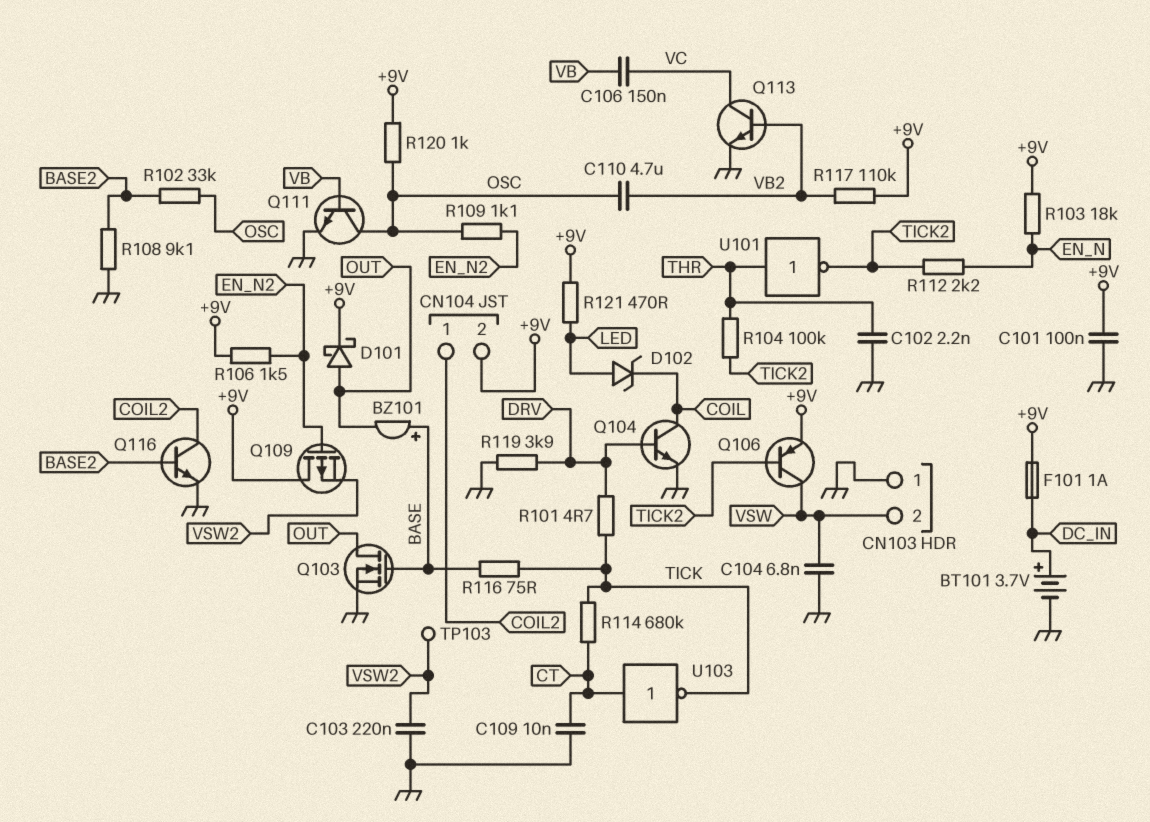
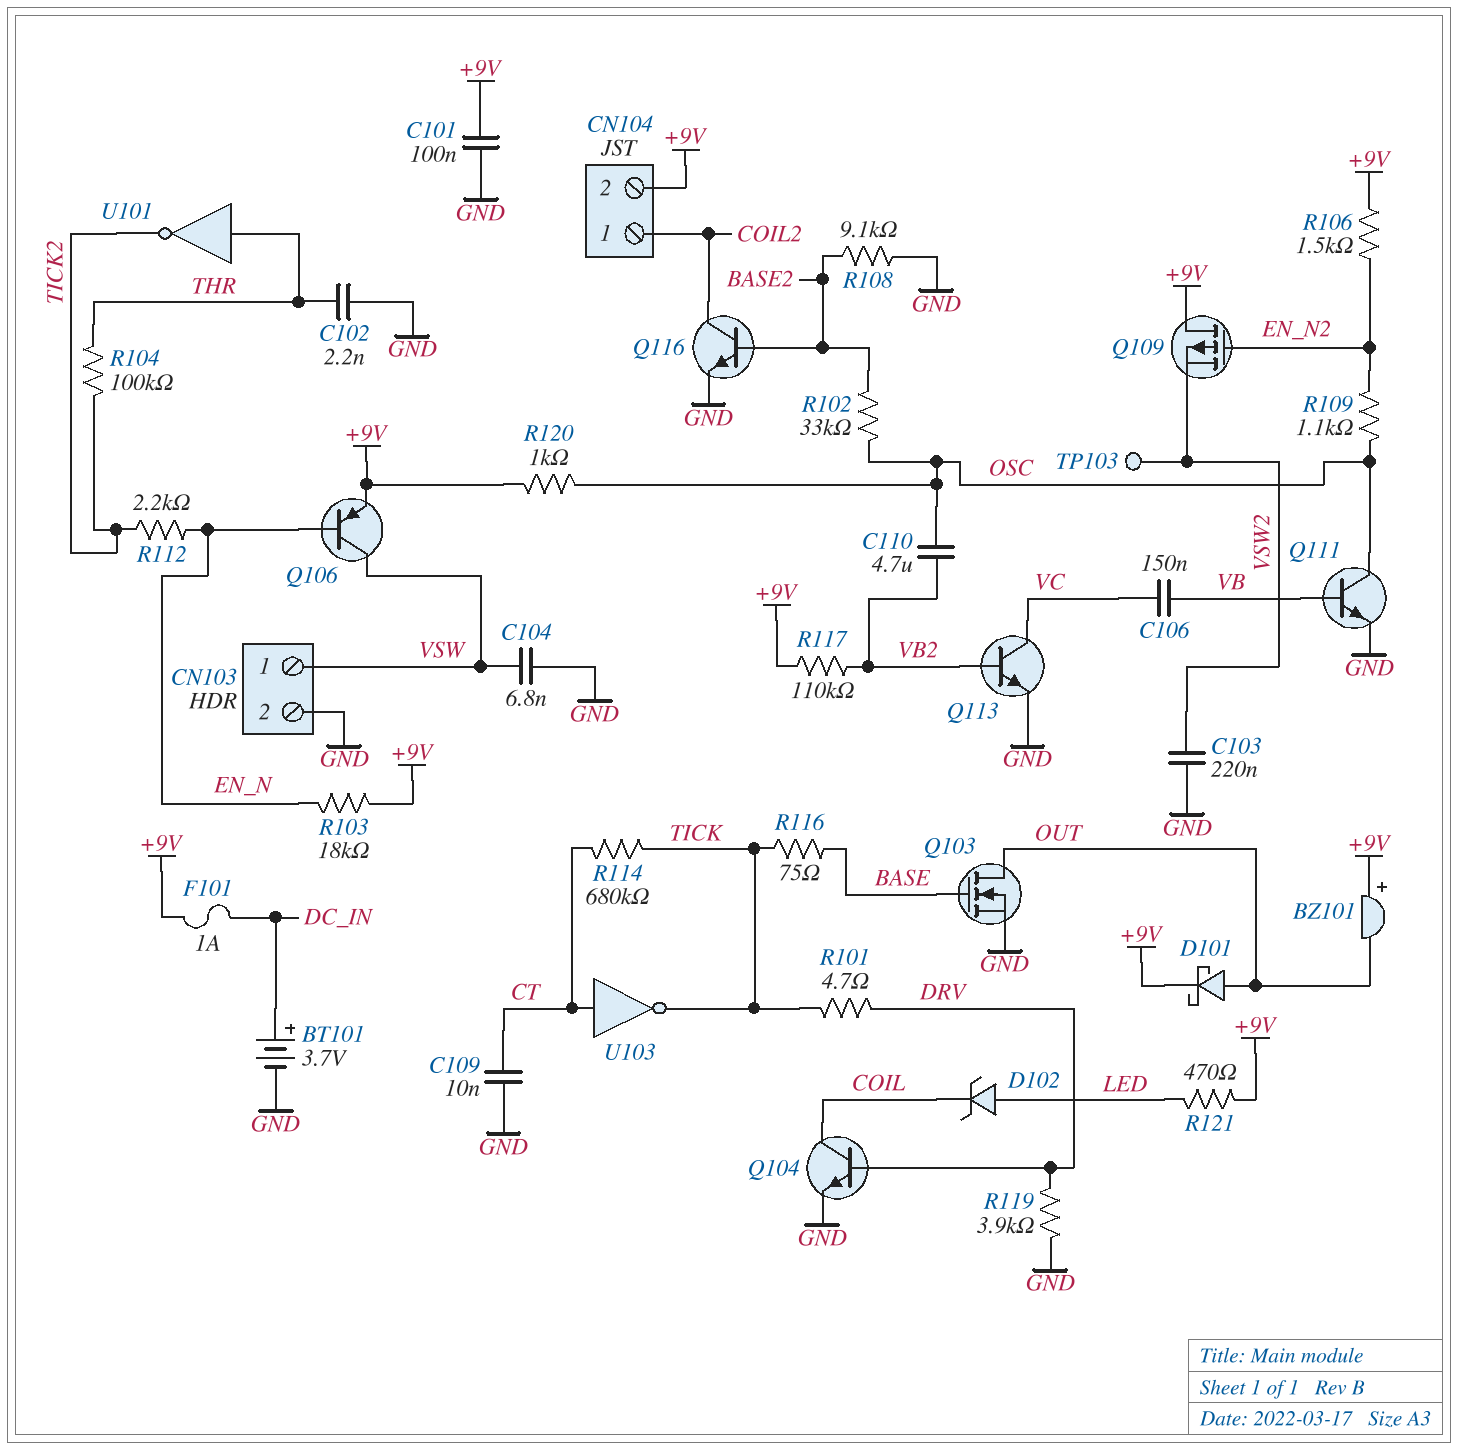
BZ101: buzzer (plus BASE, minus OUT) -> buzzer (plus +9V, minus OUT)
CN103 pin 1: GND -> VSW
CN103 pin 2: VSW -> GND
Q106: PNP (B TICK2, C VSW, E +9V) -> PNP (B EN_N, C VSW, E +9V)

